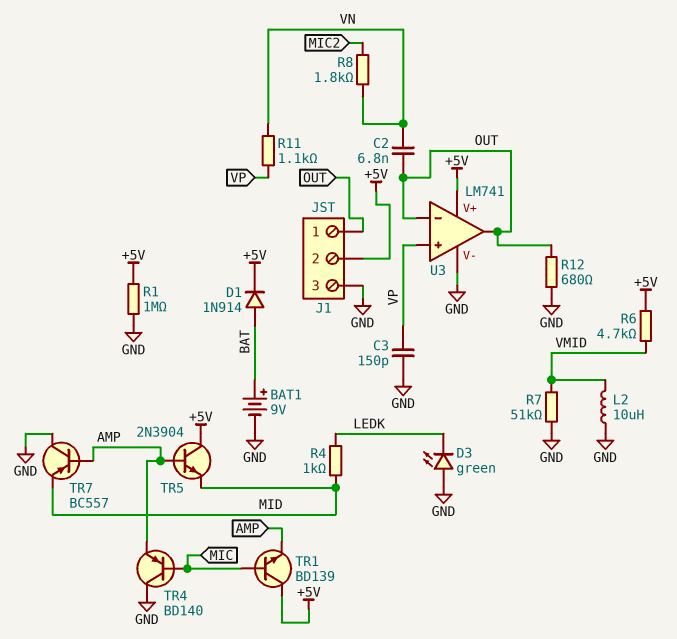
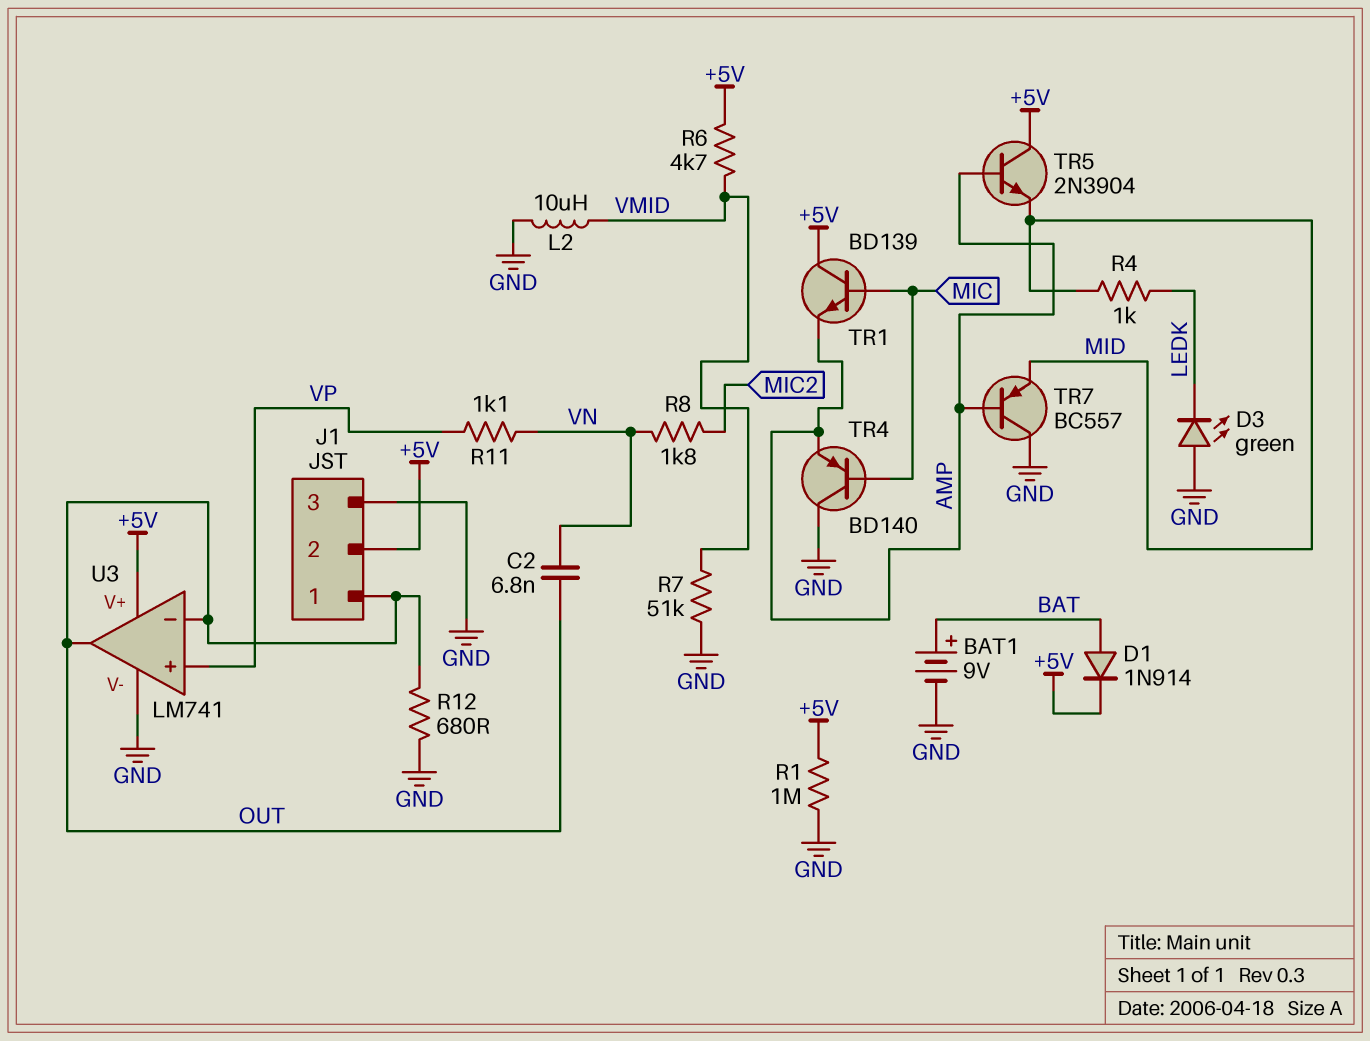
C3: 150pF (GND, VP) -> none

